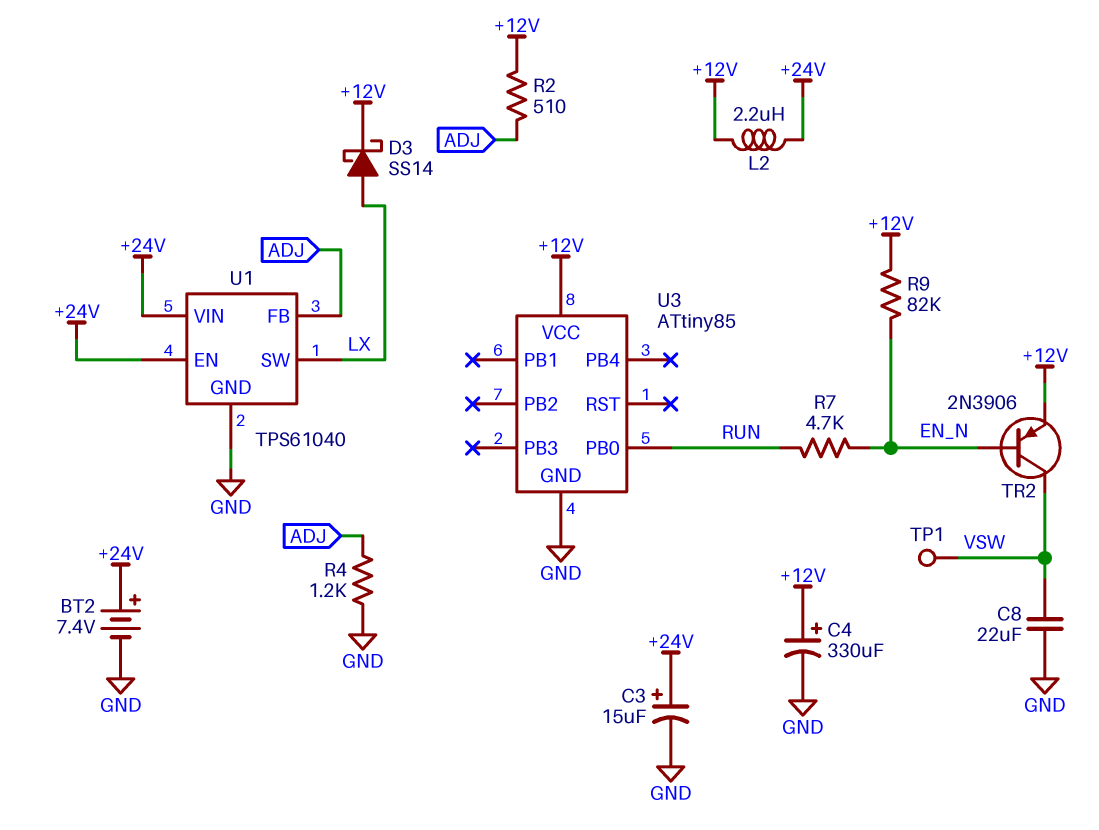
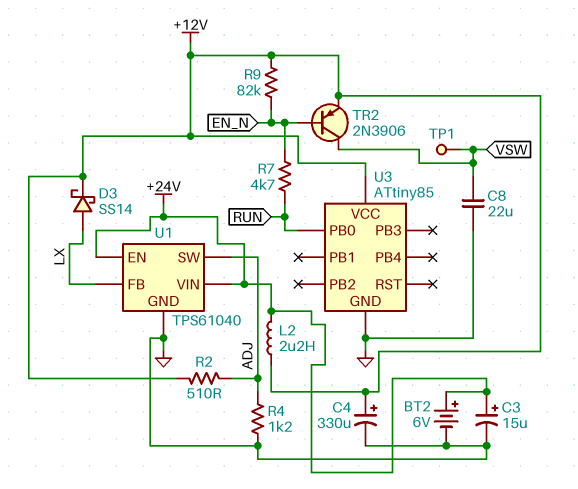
BT2: 7.4V (plus +24V, minus GND) -> 6V (plus +24V, minus GND)
U1 pin FB: ADJ -> LX
U1 pin SW: LX -> ADJ

